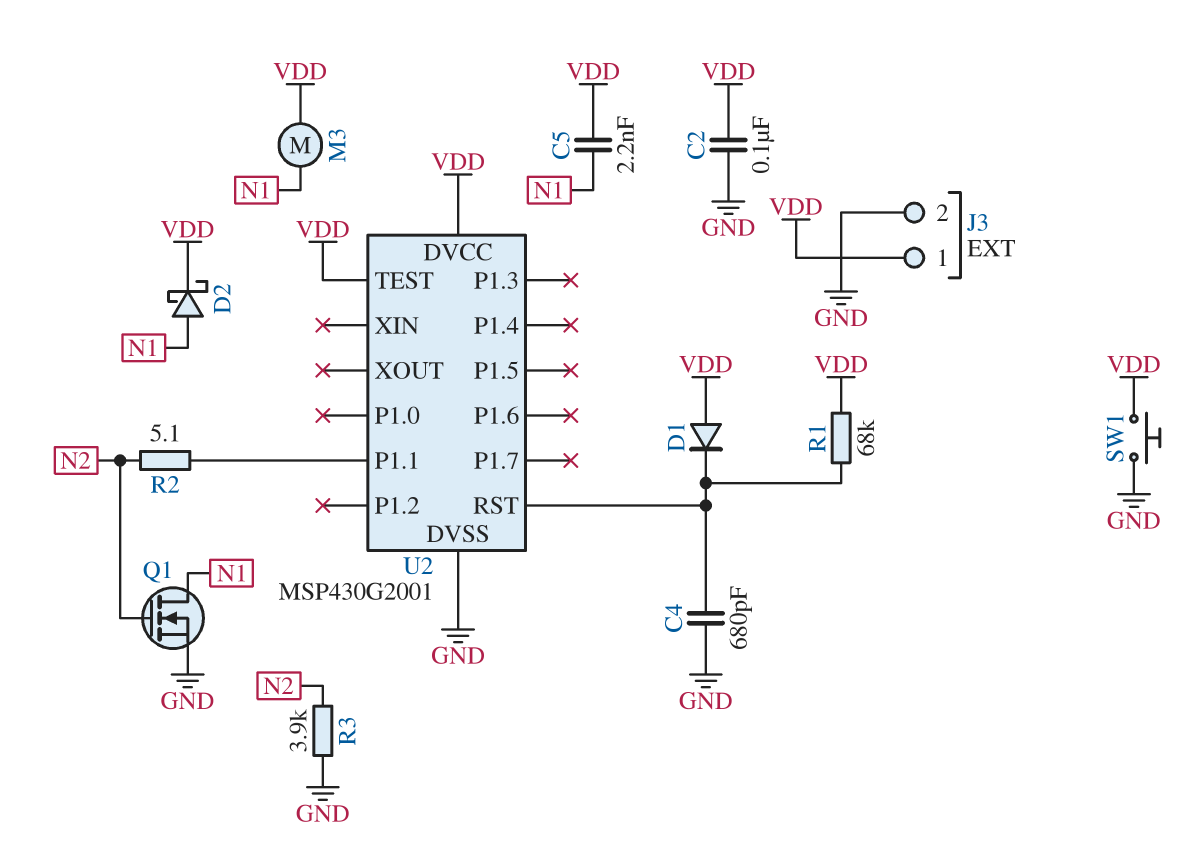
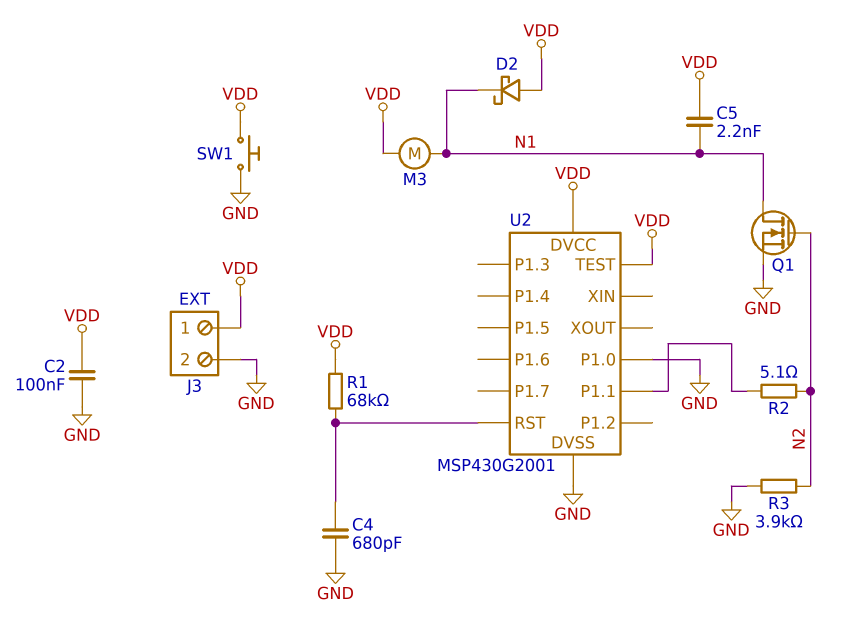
D1: diode (A VDD, K U2/RST) -> none
D2: schottky (A N1, K VDD) -> schottky (A VDD, K N1)
U2 pin P1.0: none -> GND

